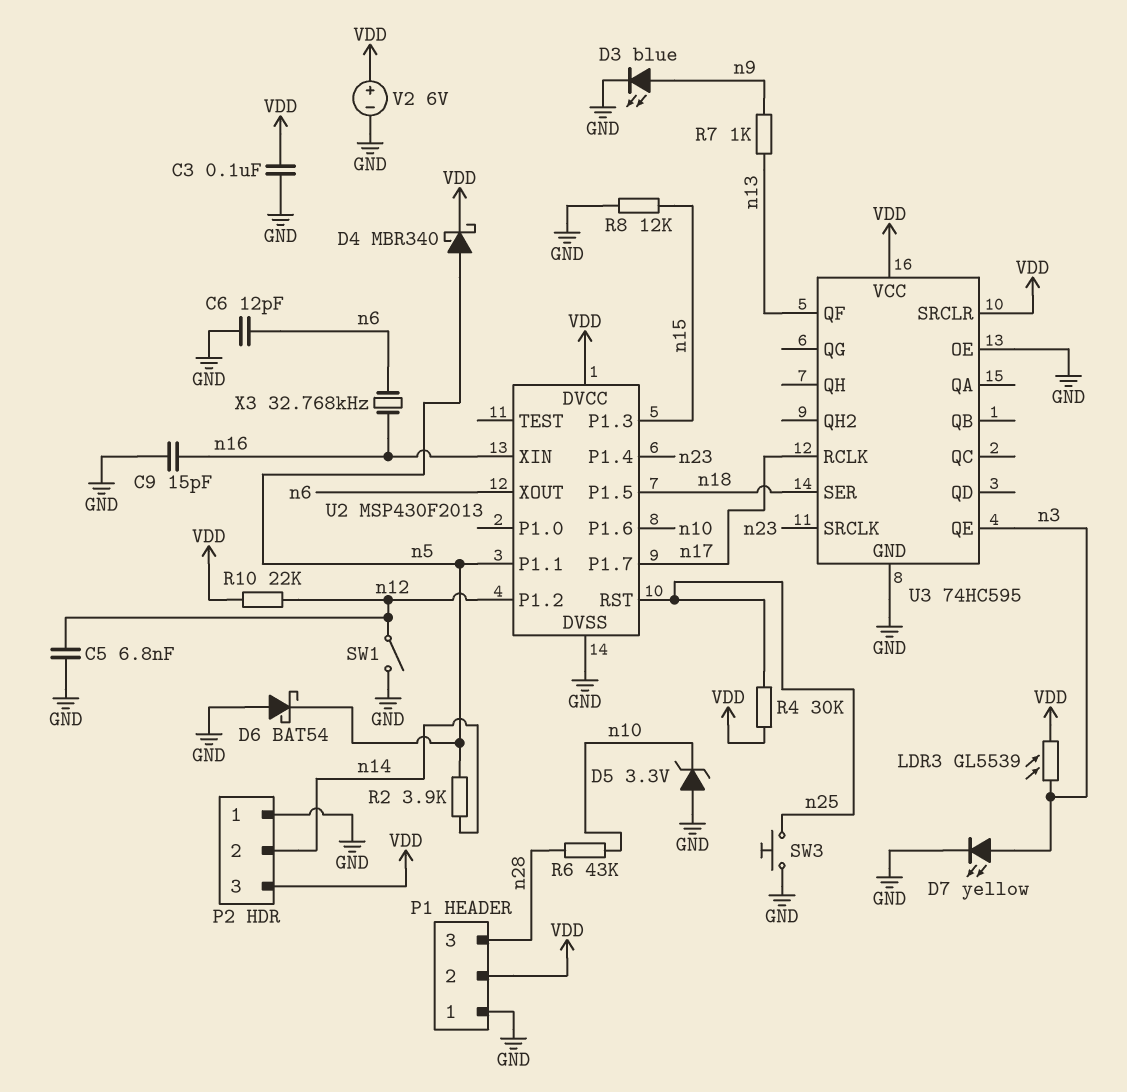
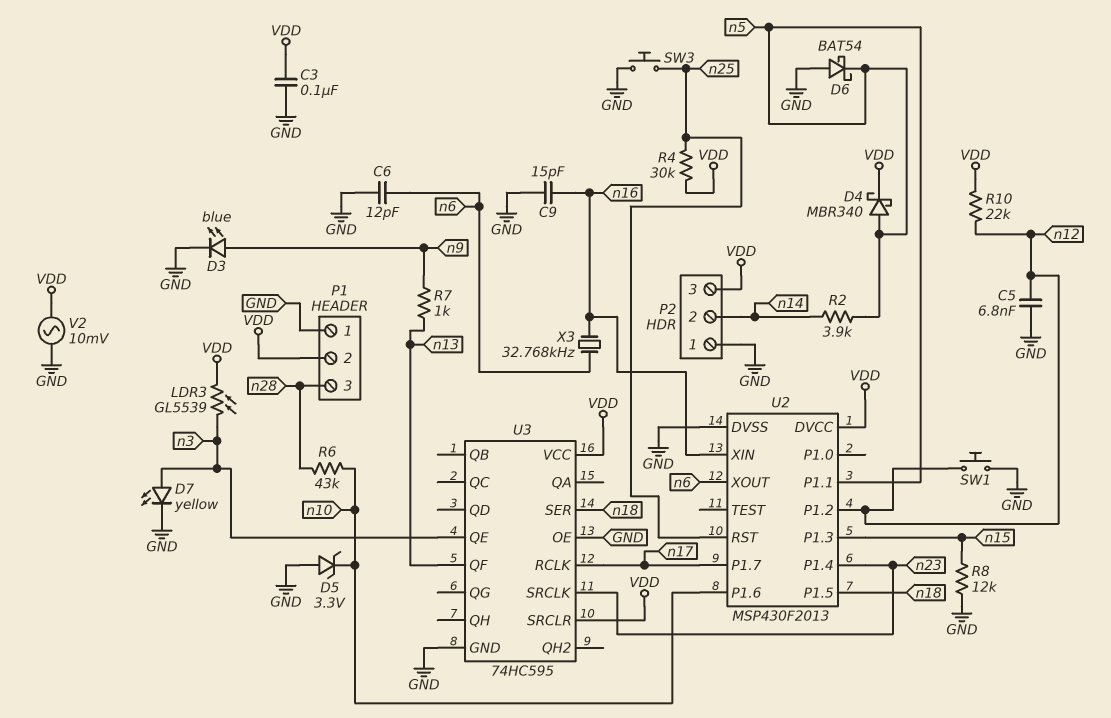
SW1: switch (GND, n12) -> button (GND, n12)
V2: 6V (plus VDD, minus GND) -> AC 10mV (GND, VDD)

